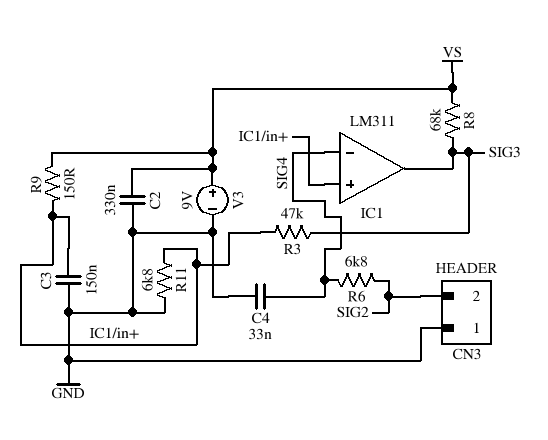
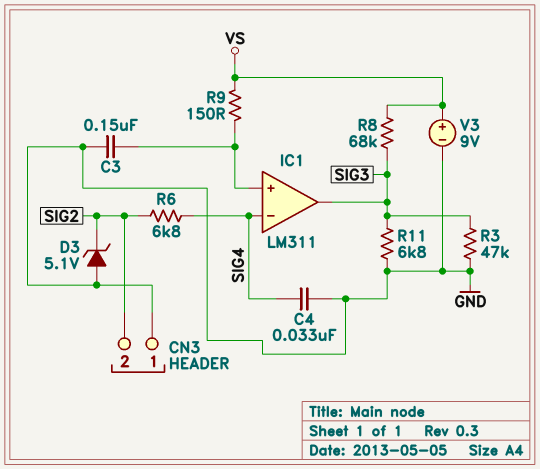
C2: 330nF (GND, VS) -> none
D3: none -> zener 5.1V (A GND, K SIG2)
R3: 47k (IC1/in+, SIG3) -> 47k (GND, SIG3)
R11: 6.8k (GND, IC1/in+) -> 6.8k (GND, SIG3)

